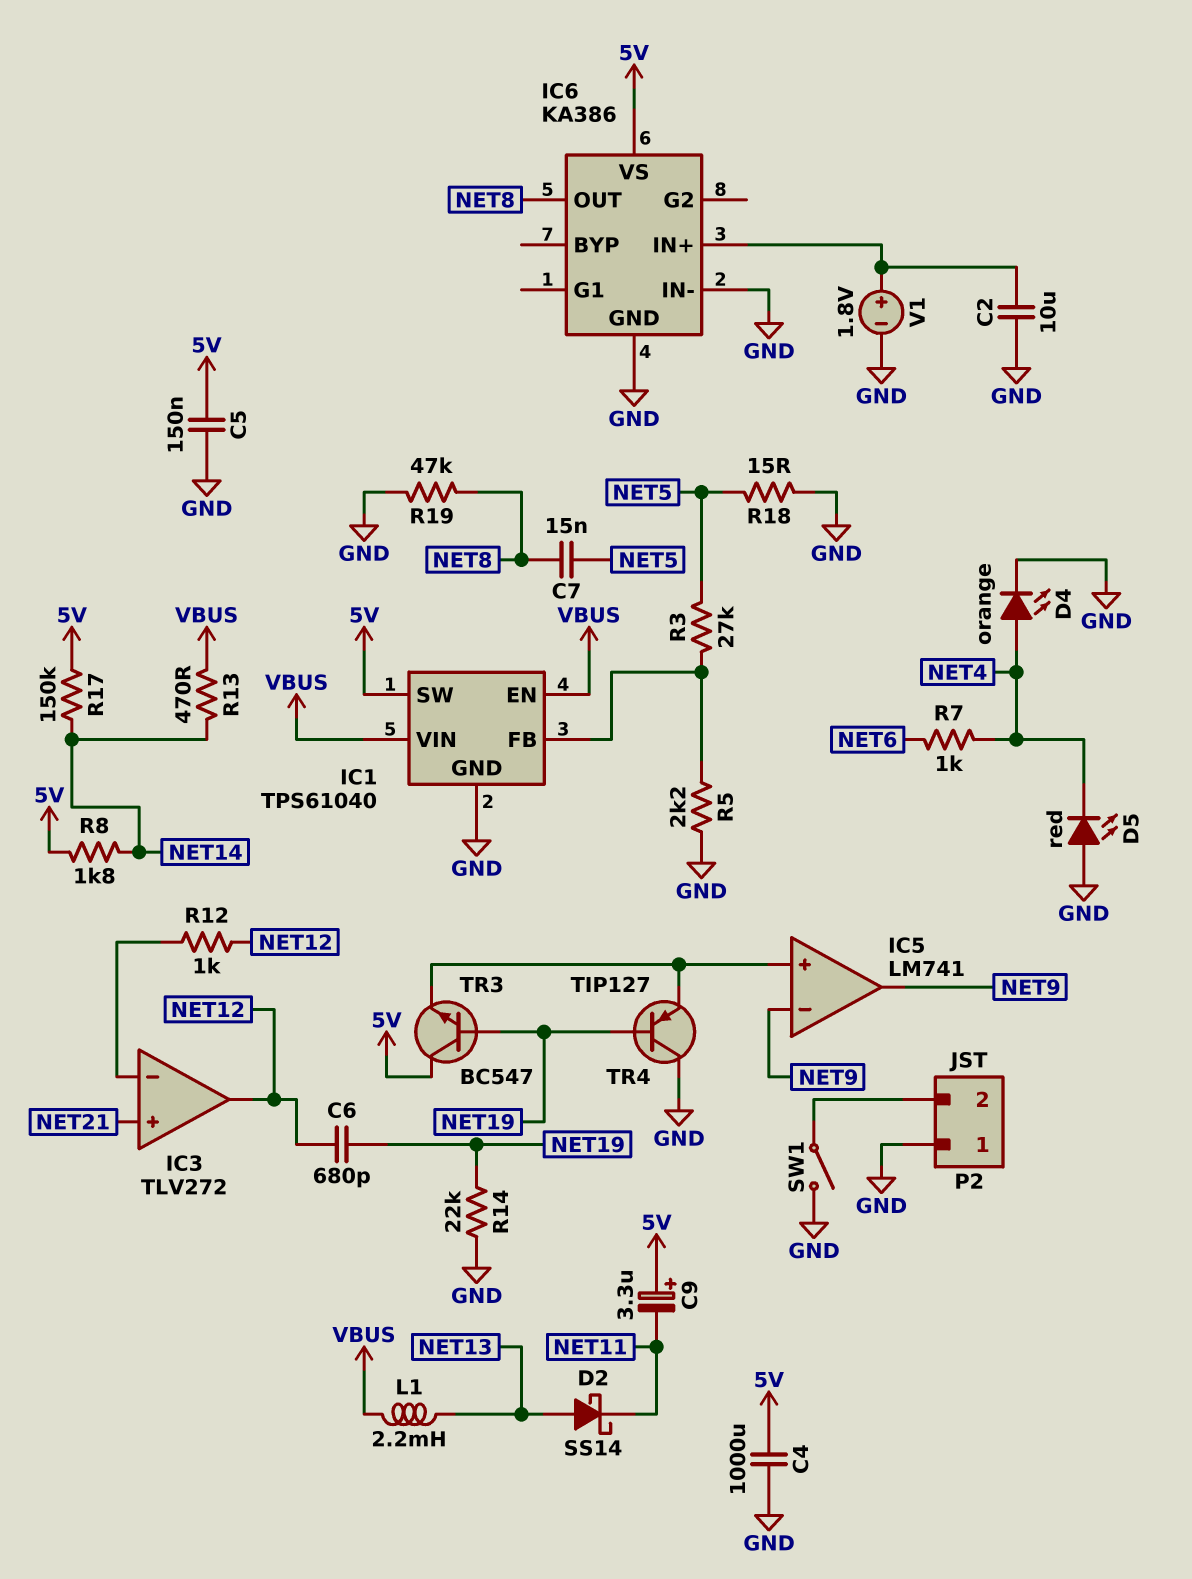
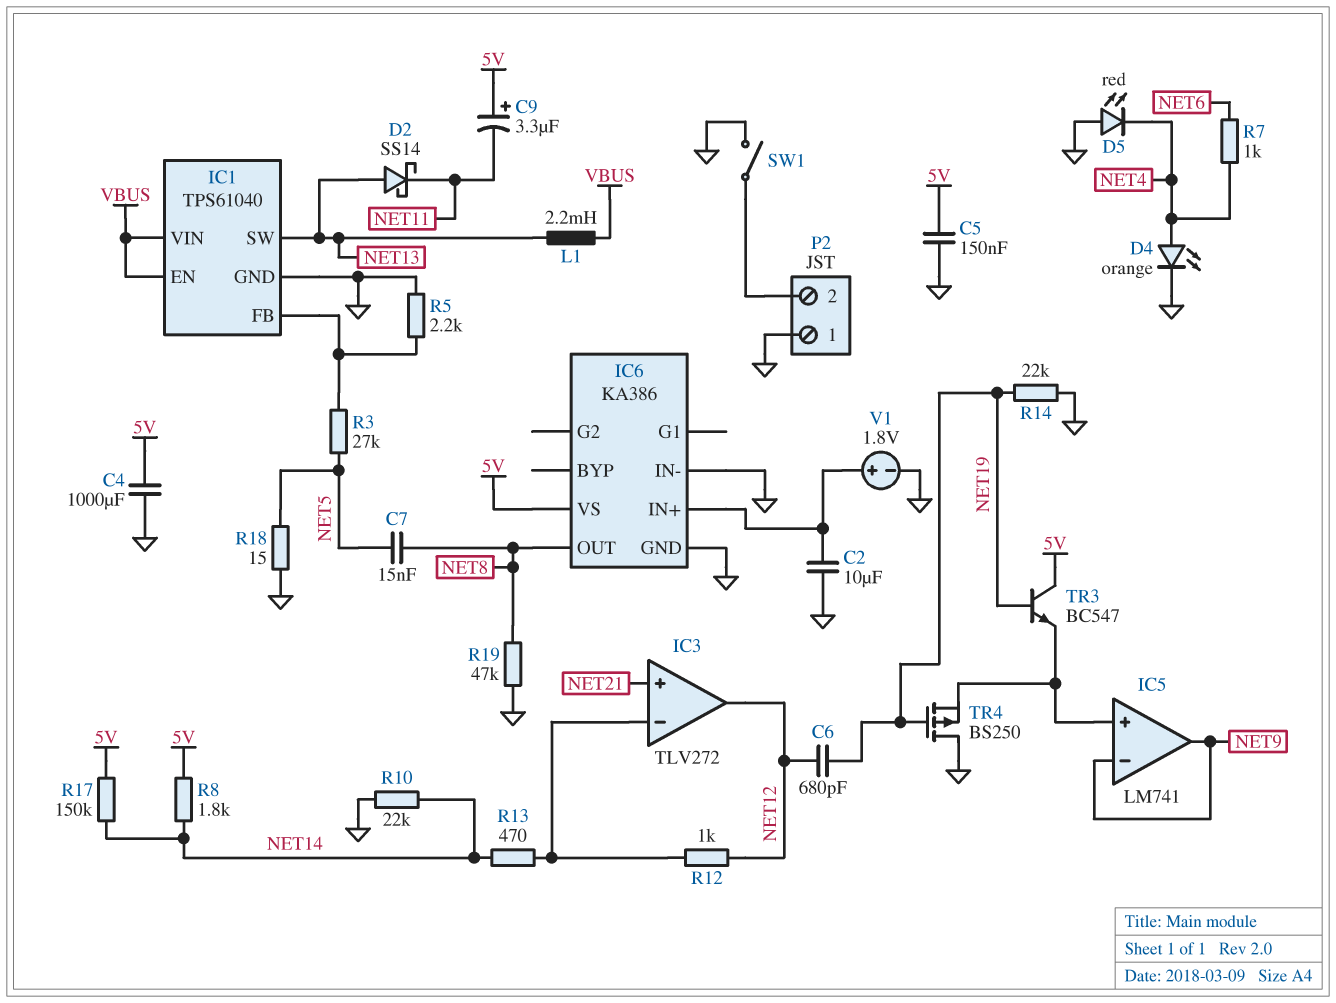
IC1 pin SW: 5V -> NET13
R10: none -> 22k (GND, NET14)
R13: 470 (NET14, VBUS) -> 470 (IC3/in-, NET14)
TR4: PNP TIP127 (B NET19, C GND, E IC5/in+) -> PMOS BS250 (G NET19, D GND, S IC5/in+)

